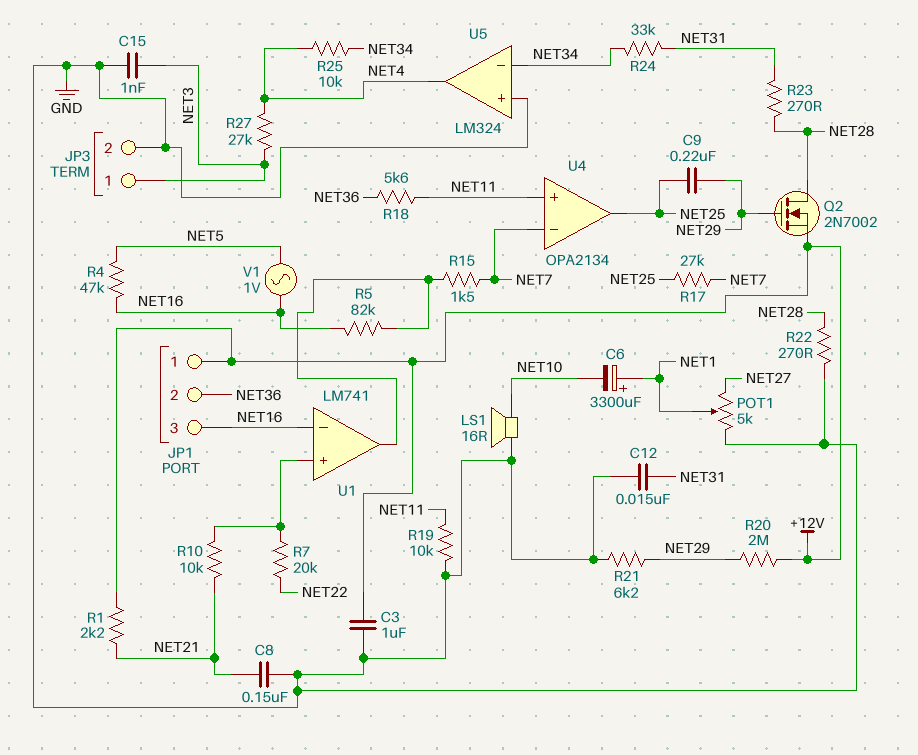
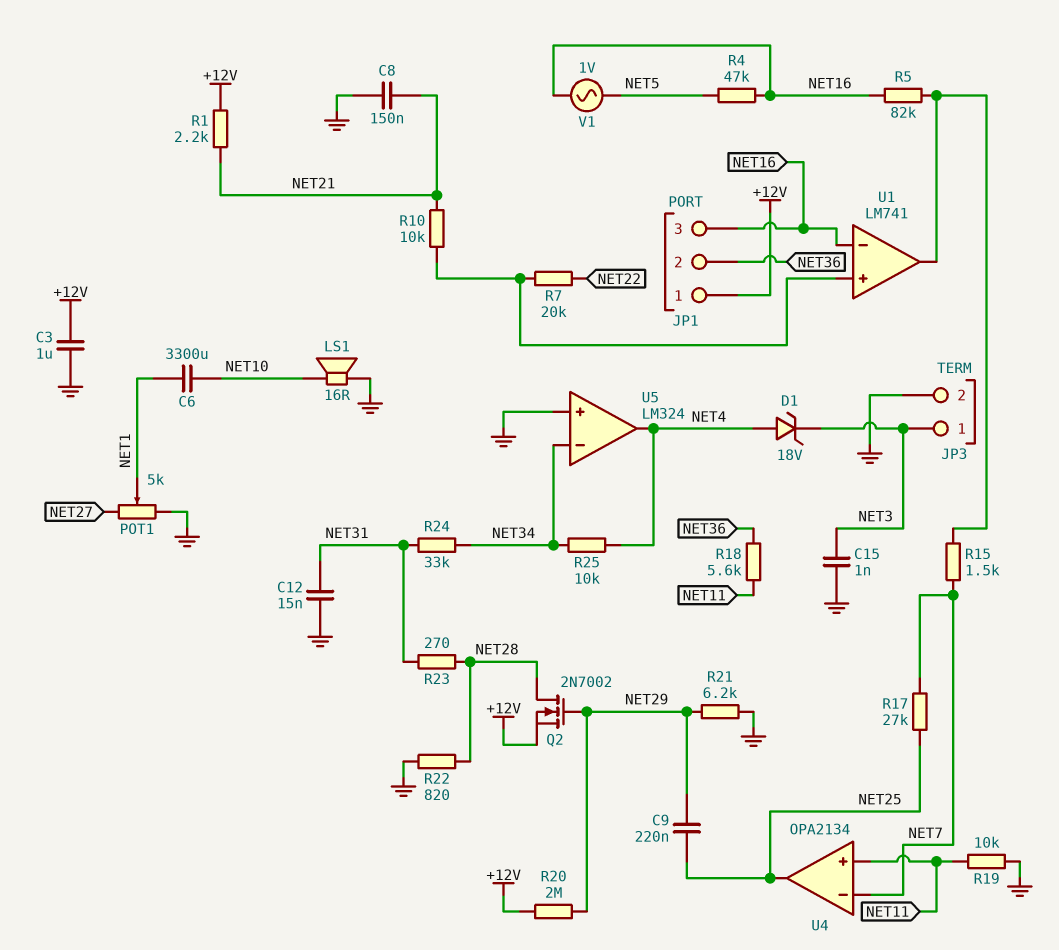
C6: 3300uF (plus NET1, minus NET10) -> 3300uF (NET1, NET10)
D1: none -> zener 18V (A NET4, K NET3)
R22: 270 (GND, NET28) -> 820 (GND, NET28)
R27: 27k (NET3, NET4) -> none

